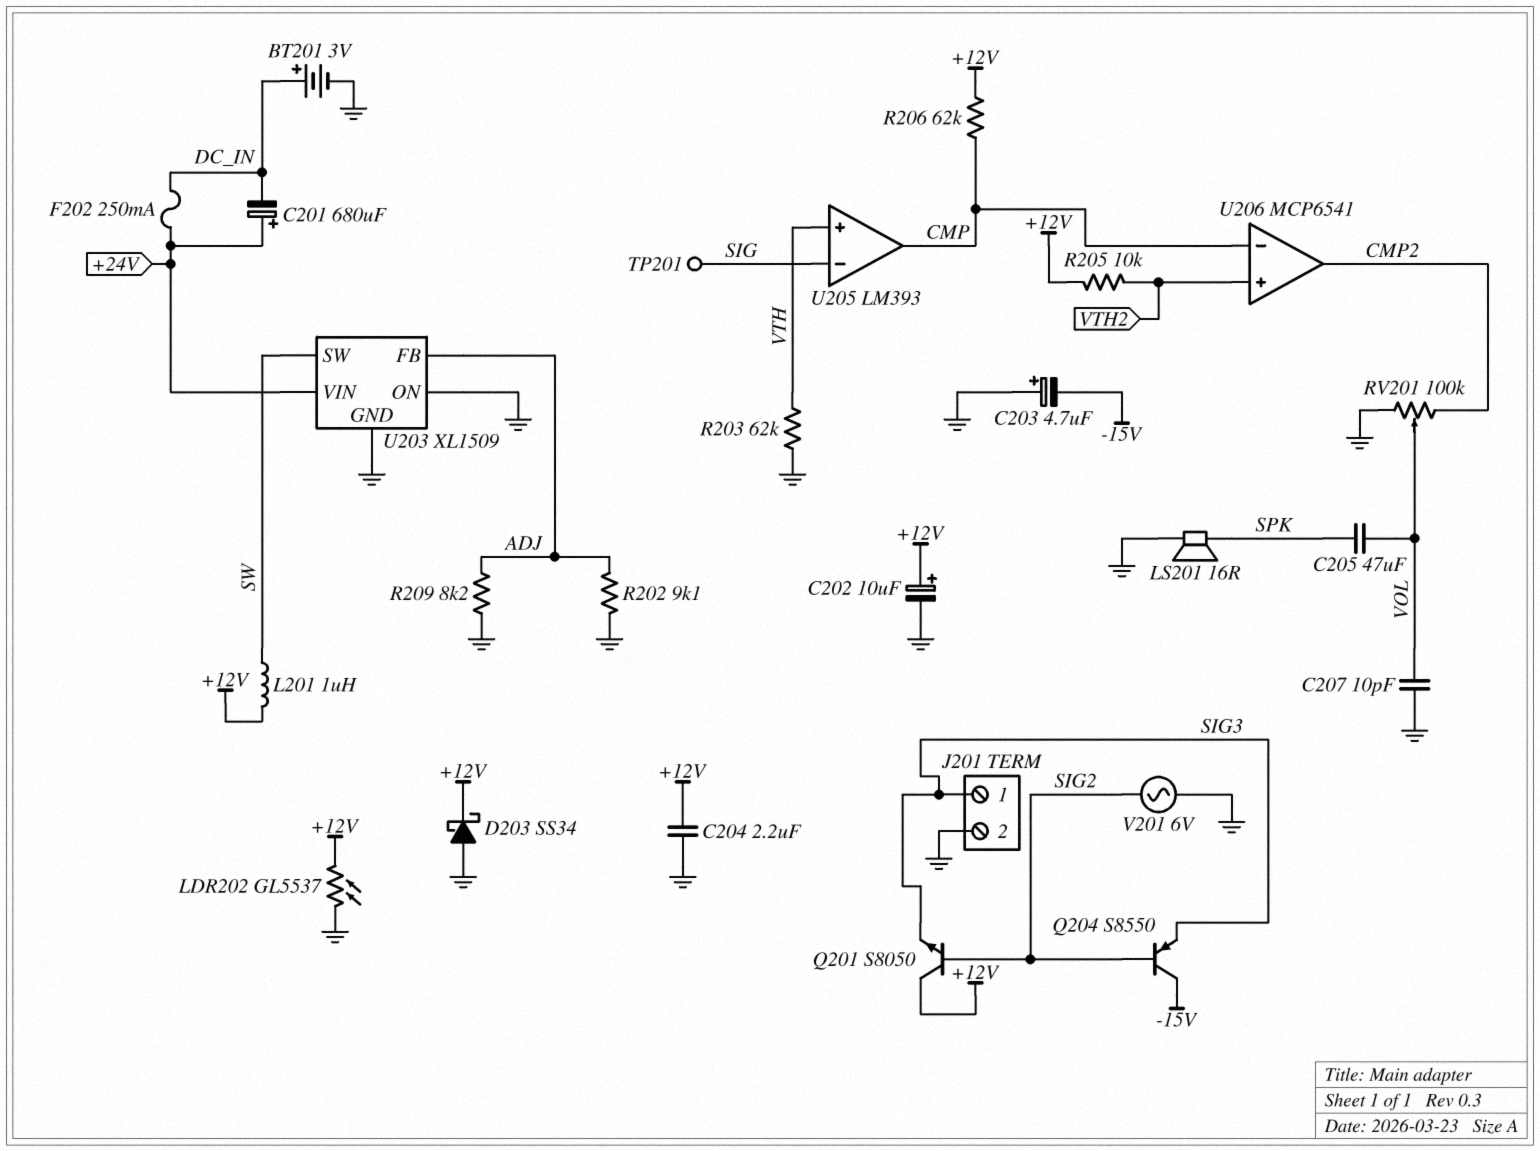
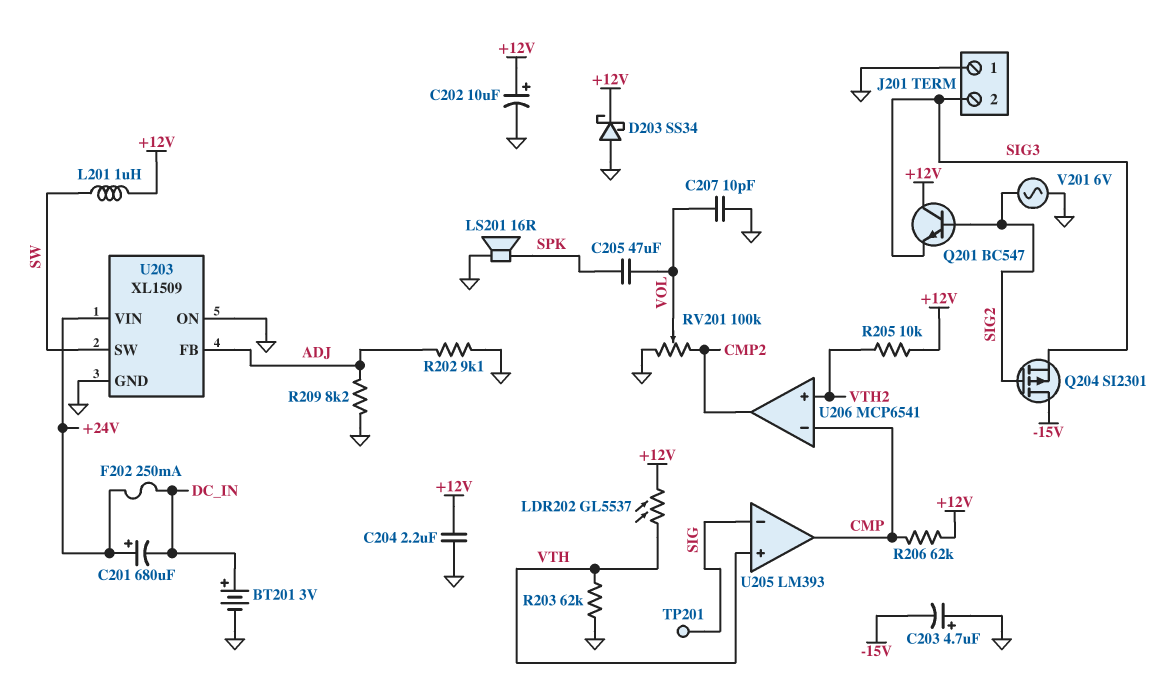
J201 pin 1: SIG3 -> GND
J201 pin 2: GND -> SIG3
LDR202: GL5537 (+12V, GND) -> GL5537 (+12V, VTH)
Q201: NPN S8050 (B SIG2, C +12V, E SIG3) -> NPN BC547 (B SIG2, C +12V, E SIG3)
Q204: PNP S8550 (B SIG2, C -15V, E SIG3) -> PMOS SI2301 (G SIG2, D -15V, S SIG3)

